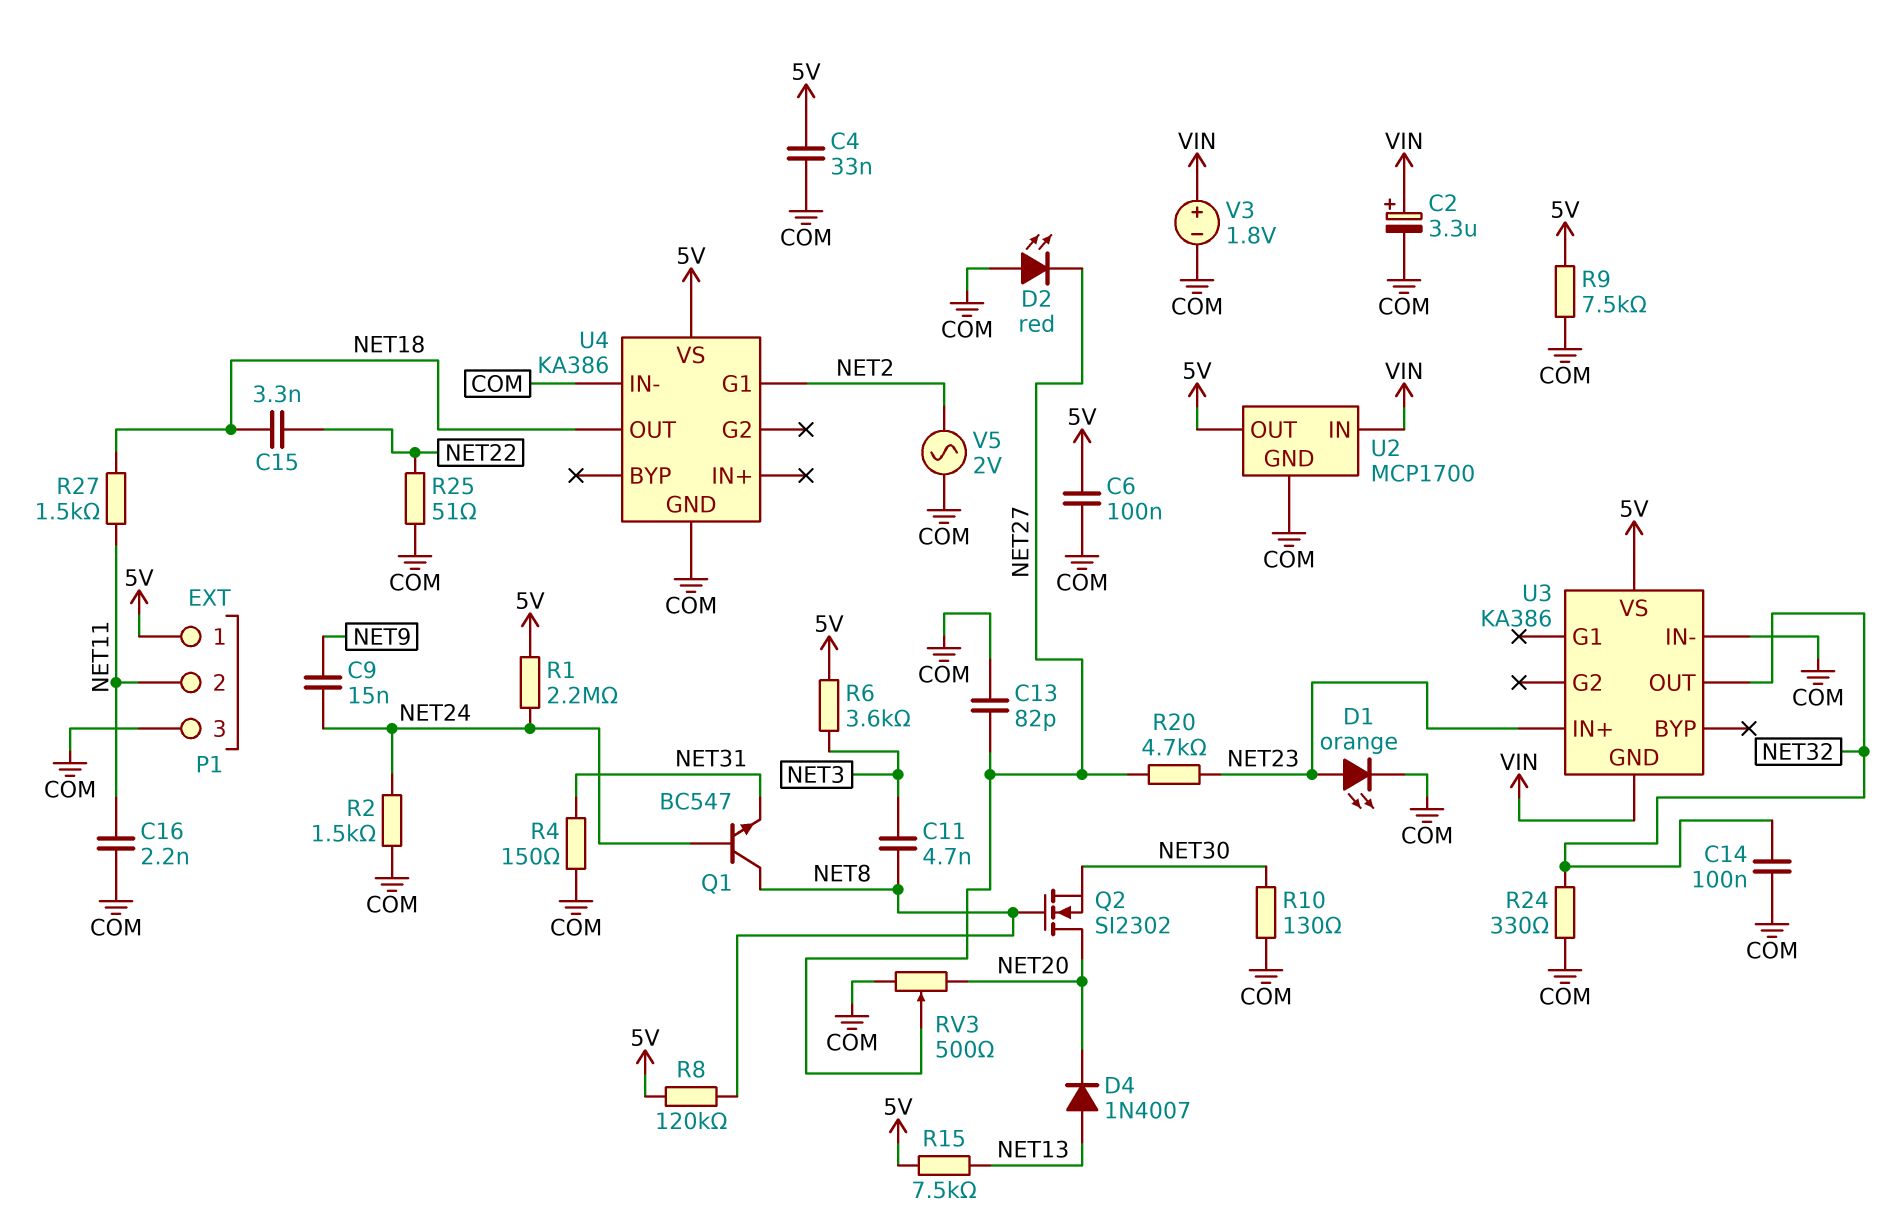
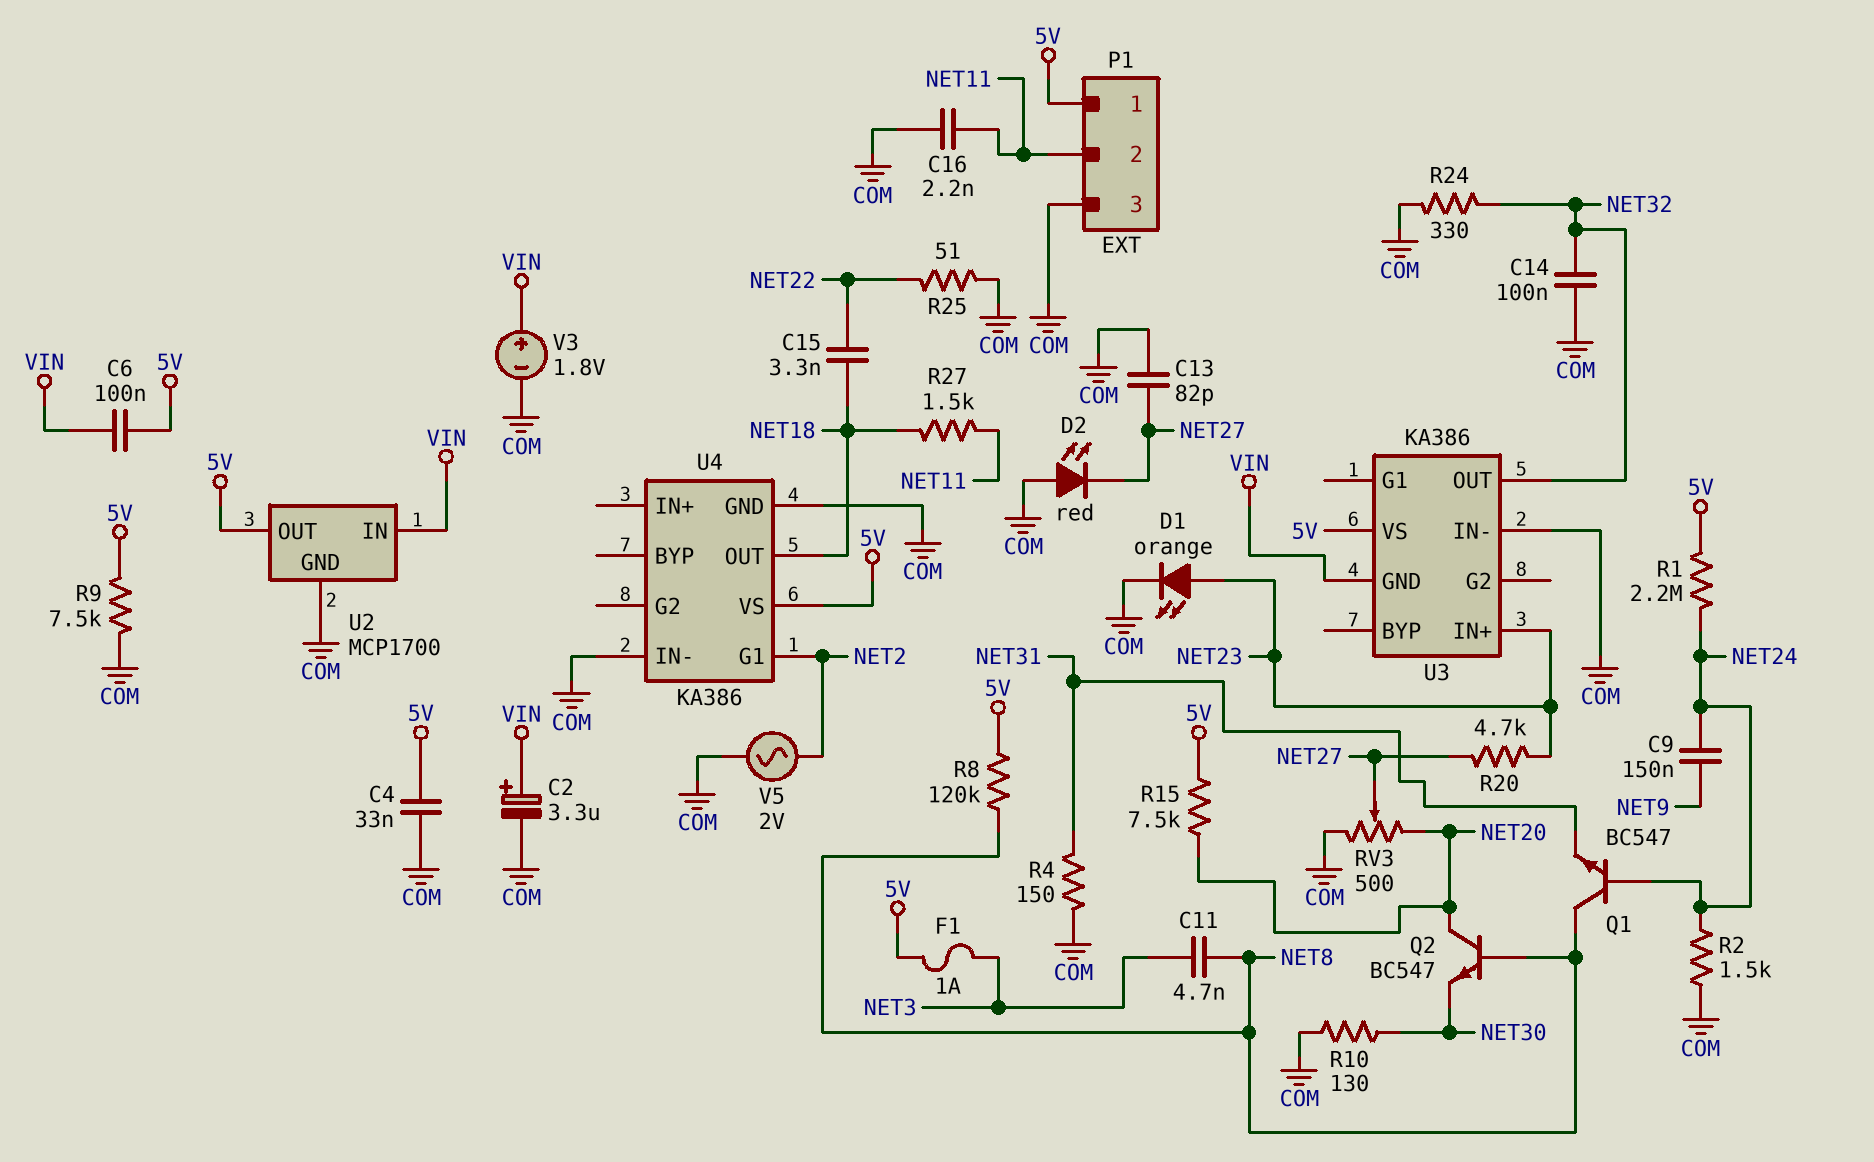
C6: 100nF (5V, COM) -> 100nF (5V, VIN)
C9: 15nF (NET9, NET24) -> 150nF (NET9, NET24)
D4: diode 1N4007 (A NET13, K NET20) -> none
F1: none -> 1A (5V, NET3)
Q2: NMOS SI2302 (G NET8, D NET20, S NET30) -> NPN BC547 (B NET8, C NET20, E NET30)
R6: 3.6k (5V, NET3) -> none
R15: 7.5k (5V, NET13) -> 7.5k (5V, NET20)

